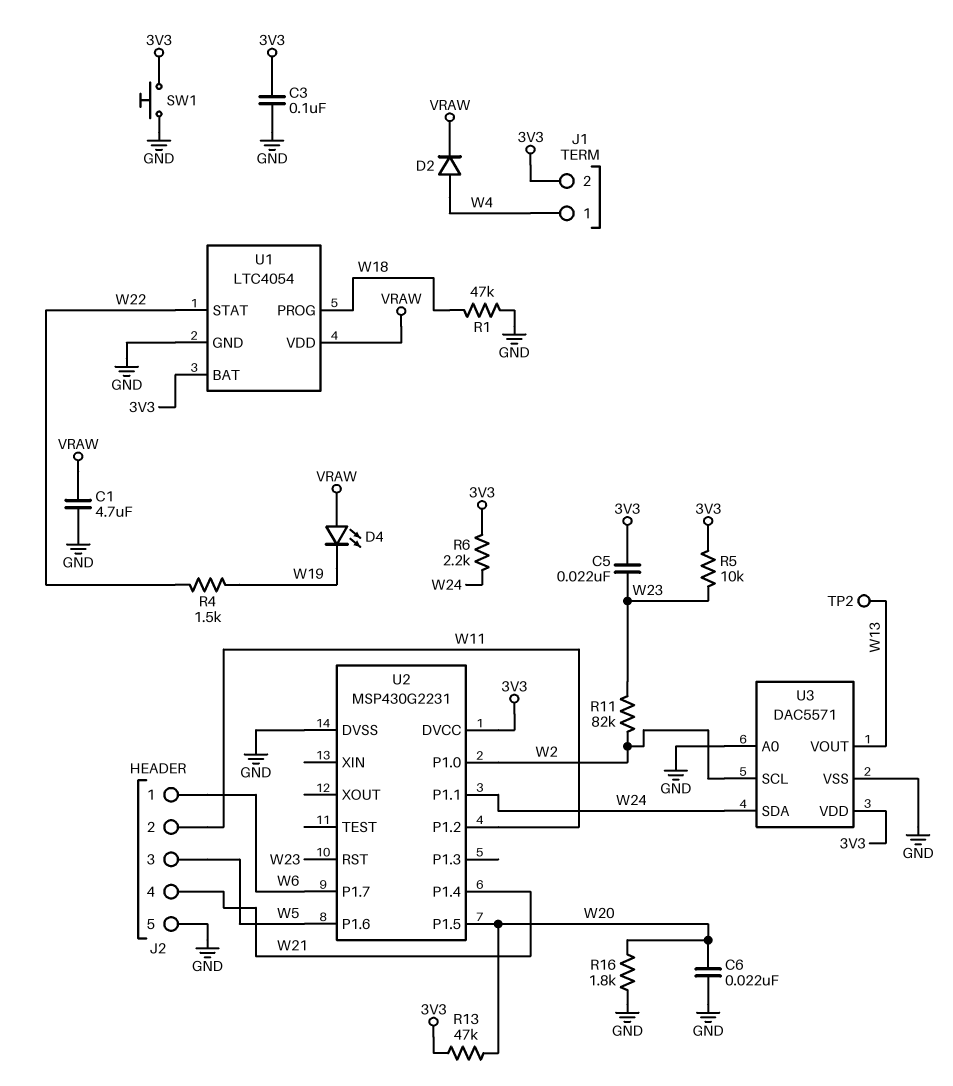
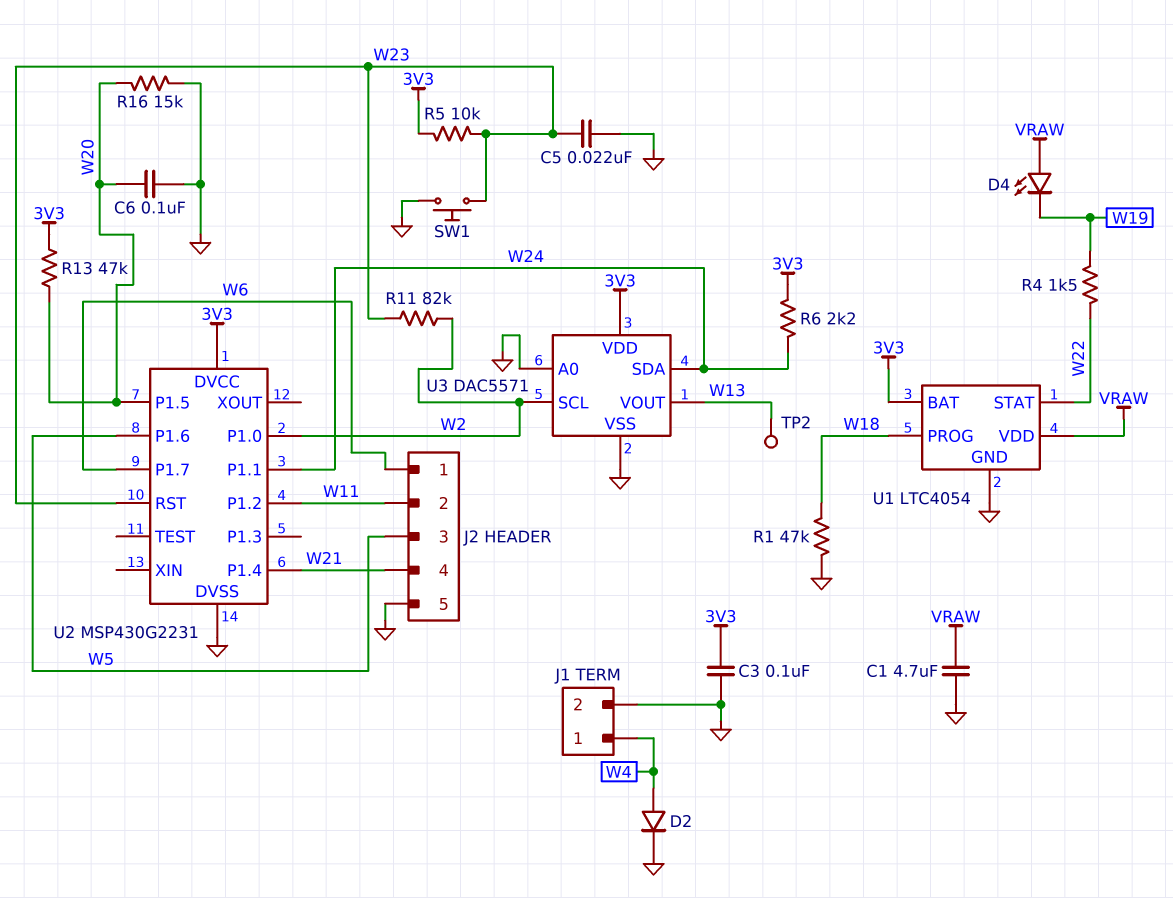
C5: 22nF (3V3, W23) -> 22nF (GND, W23)
C6: 22nF (GND, W20) -> 100nF (GND, W20)
D2: diode (A W4, K VRAW) -> diode (A W4, K GND)
J1 pin 2: 3V3 -> GND
R16: 1.8k (GND, W20) -> 15k (GND, W20)
SW1: button (3V3, GND) -> button (GND, W23)

